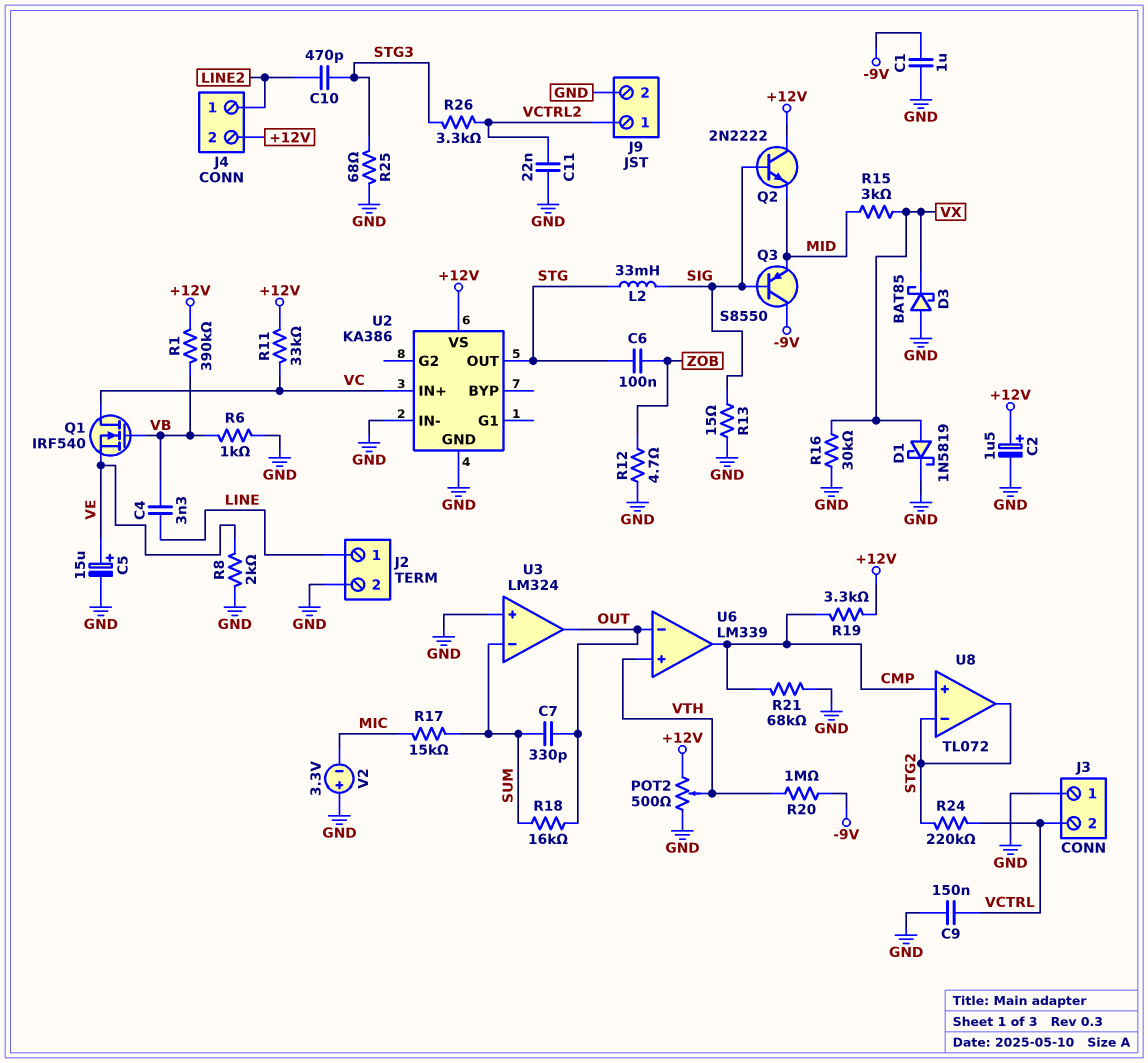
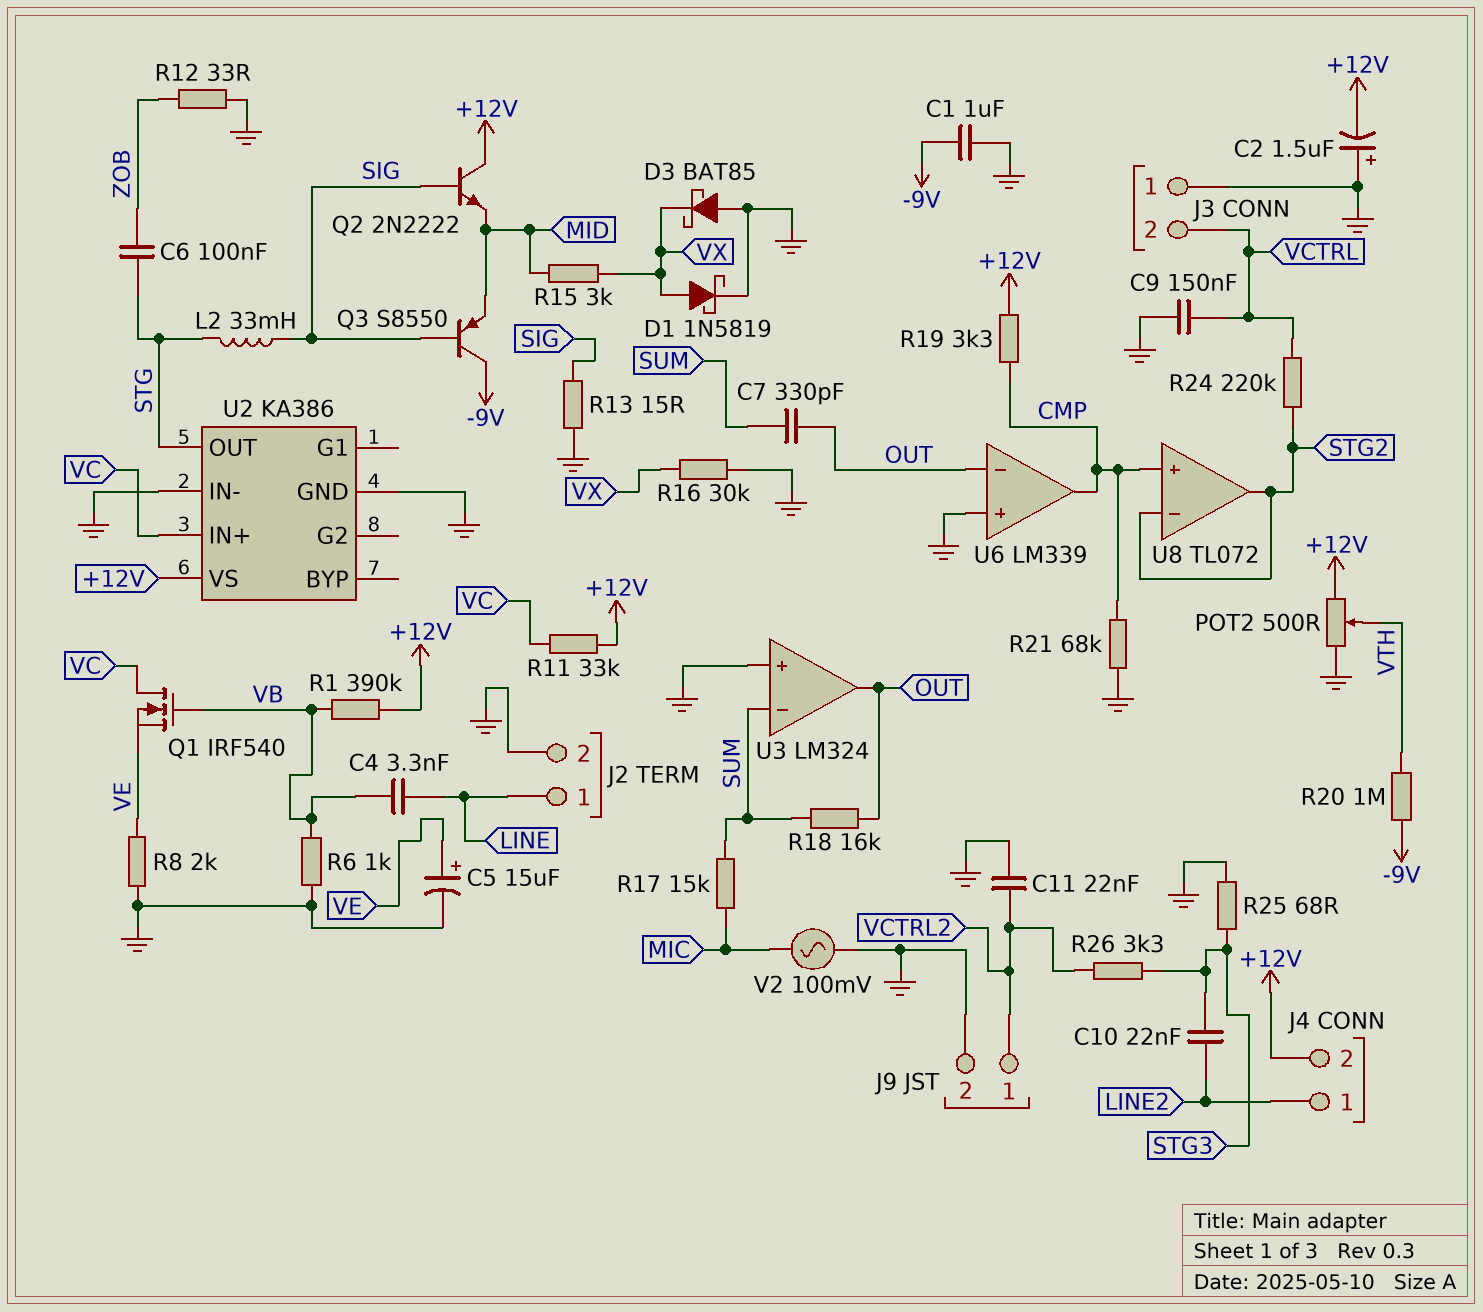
C2: 1.5uF (plus +12V, minus GND) -> 1.5uF (plus GND, minus +12V)
C10: 470pF (LINE2, STG3) -> 22nF (LINE2, STG3)
R12: 4.7 (GND, ZOB) -> 33 (GND, ZOB)
U6 pin in+: VTH -> GND
V2: 3.3V (plus GND, minus MIC) -> AC 100mV (GND, MIC)

